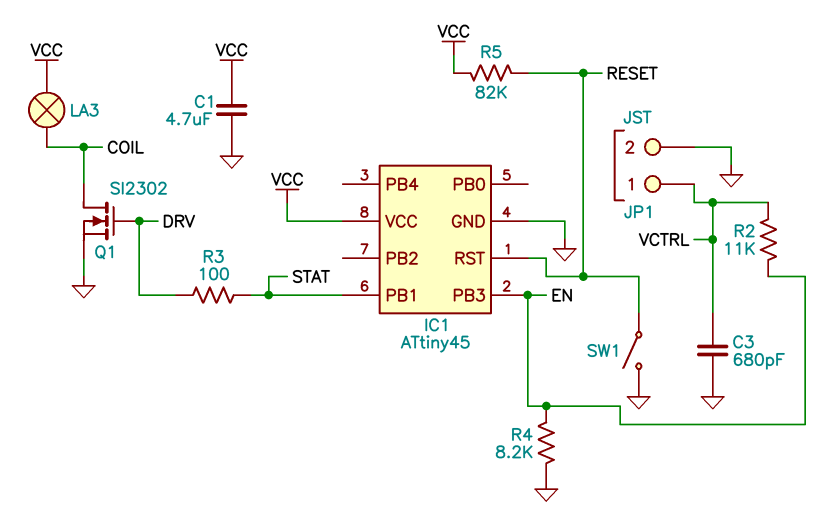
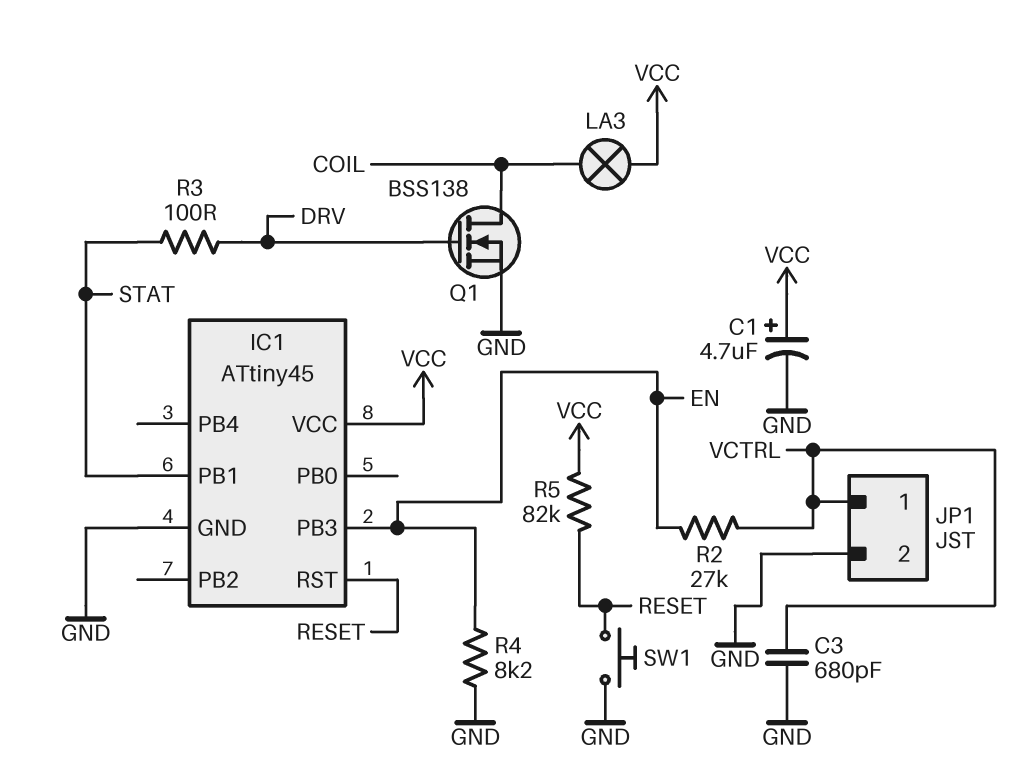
C1: 4.7uF (GND, VCC) -> 4.7uF (plus VCC, minus GND)
Q1: NMOS SI2302 (G DRV, D COIL, S GND) -> NMOS BSS138 (G DRV, D COIL, S GND)
R2: 11k (EN, VCTRL) -> 27k (EN, VCTRL)
SW1: switch (GND, RESET) -> button (GND, RESET)

